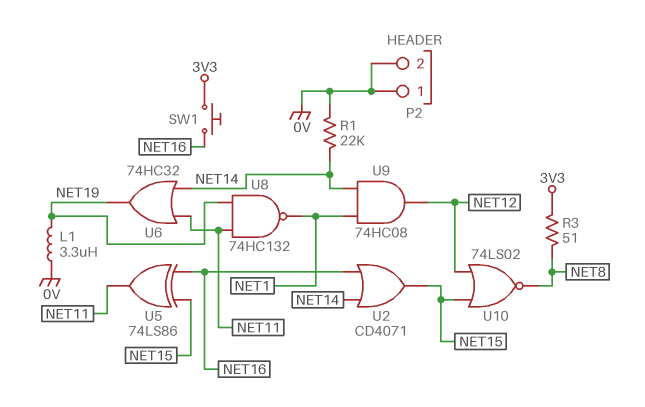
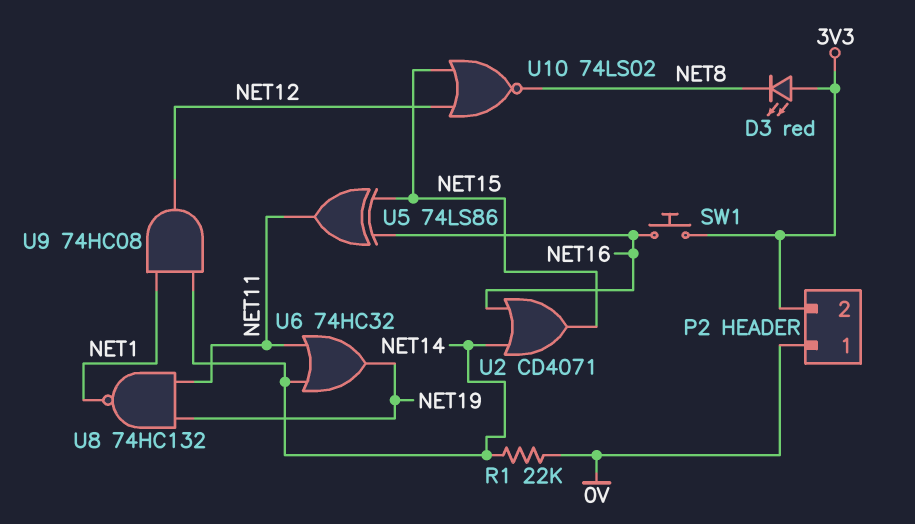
D3: none -> LED red (A 3V3, K NET8)
L1: 3.3uH (0V, NET19) -> none
P2 pin 2: 0V -> 3V3
R3: 51 (3V3, NET8) -> none

